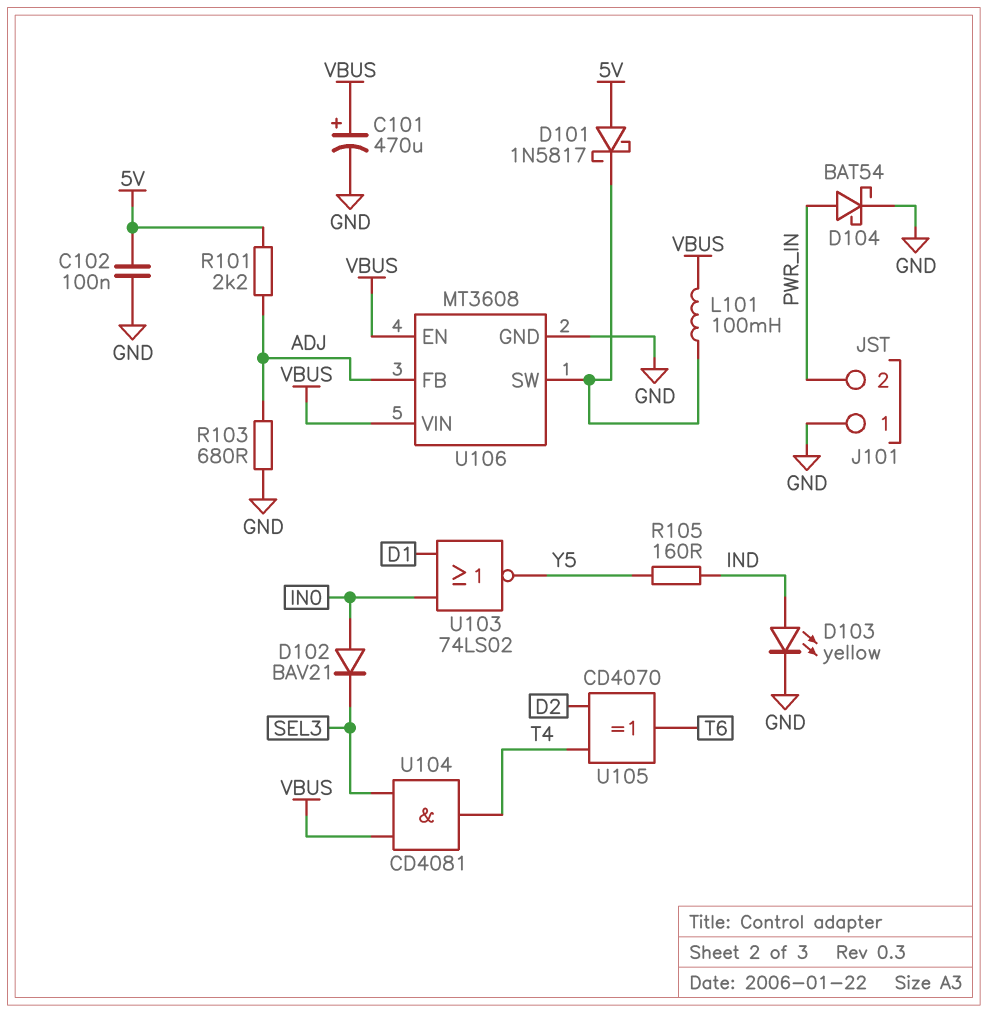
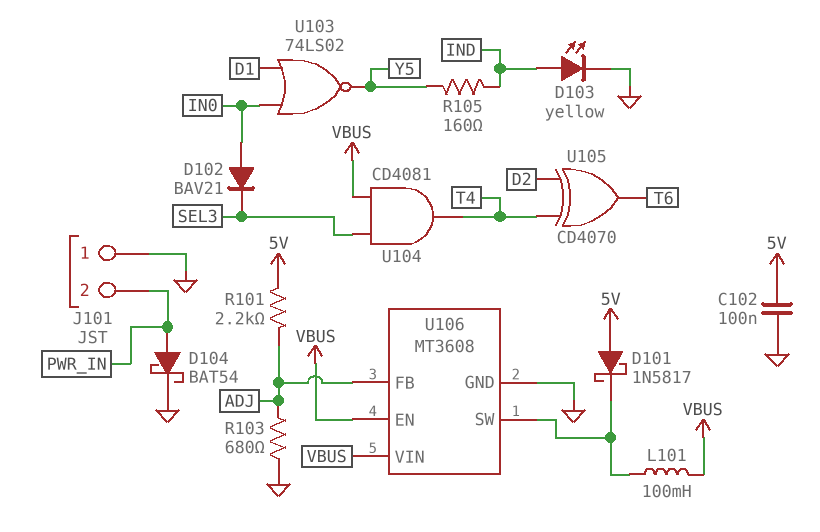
C101: 470uF (plus VBUS, minus GND) -> none

